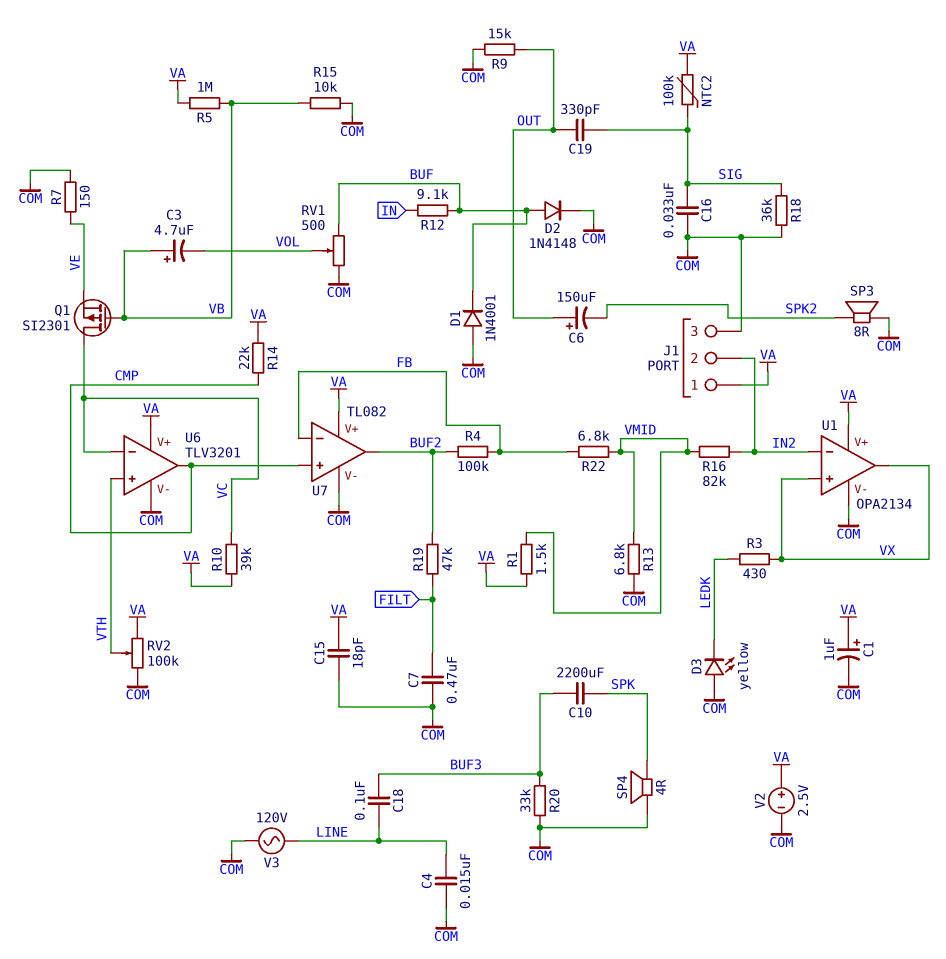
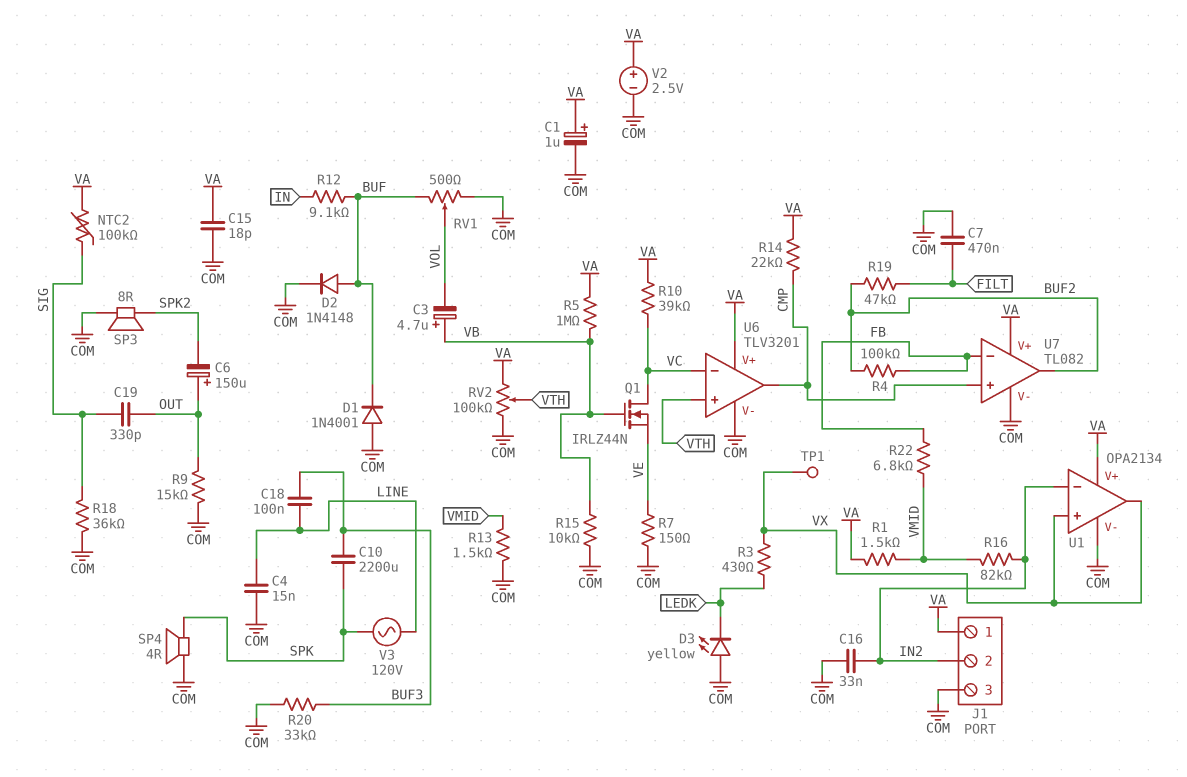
C16: 33nF (COM, SIG) -> 33nF (COM, IN2)
Q1: PMOS SI2301 (G VB, D VC, S VE) -> NMOS IRLZ44N (G VB, D VC, S VE)
R13: 6.8k (COM, VMID) -> 1.5k (COM, VMID)
TP1: none -> test point (VX)
V3: AC 120V (COM, LINE) -> AC 120V (LINE, SPK)

